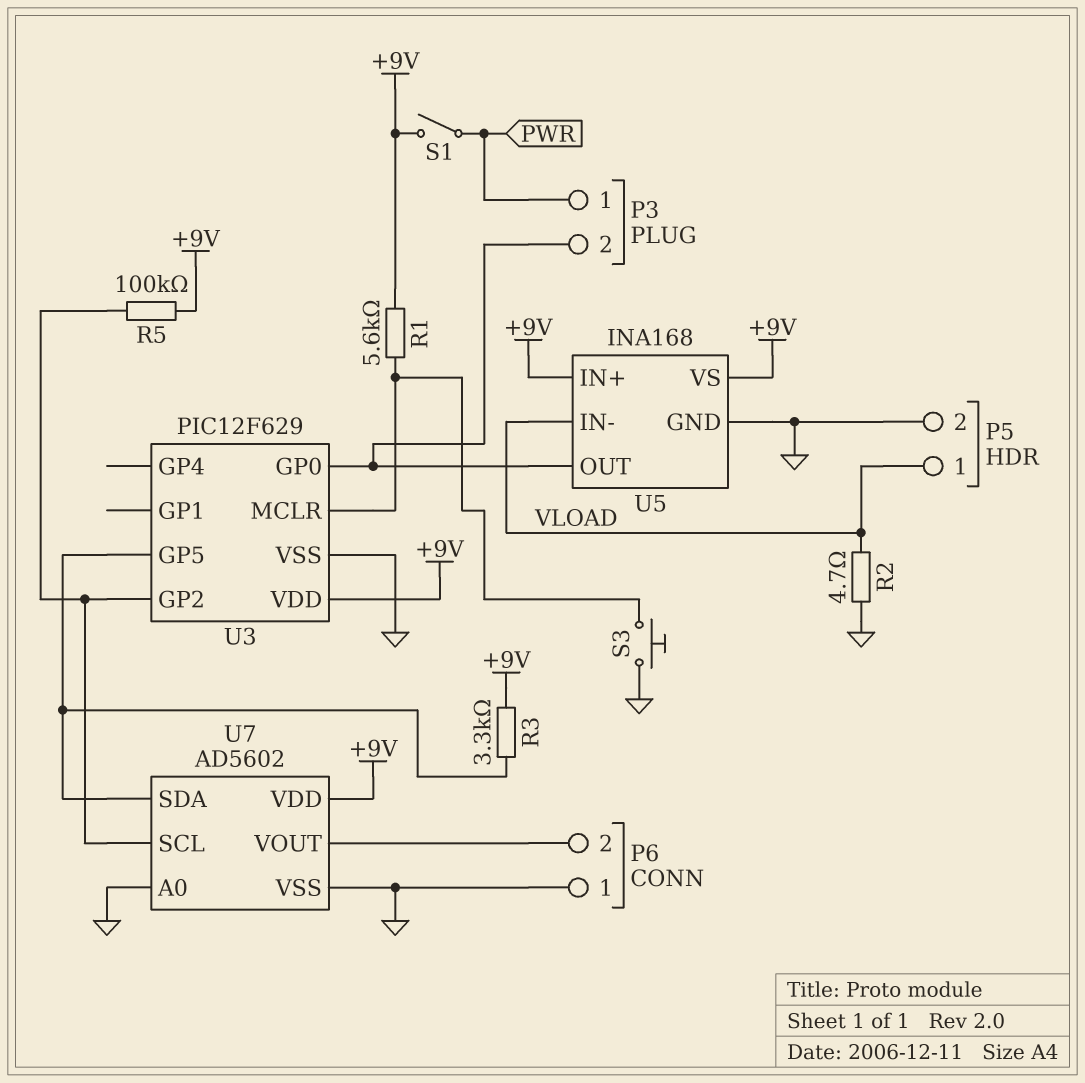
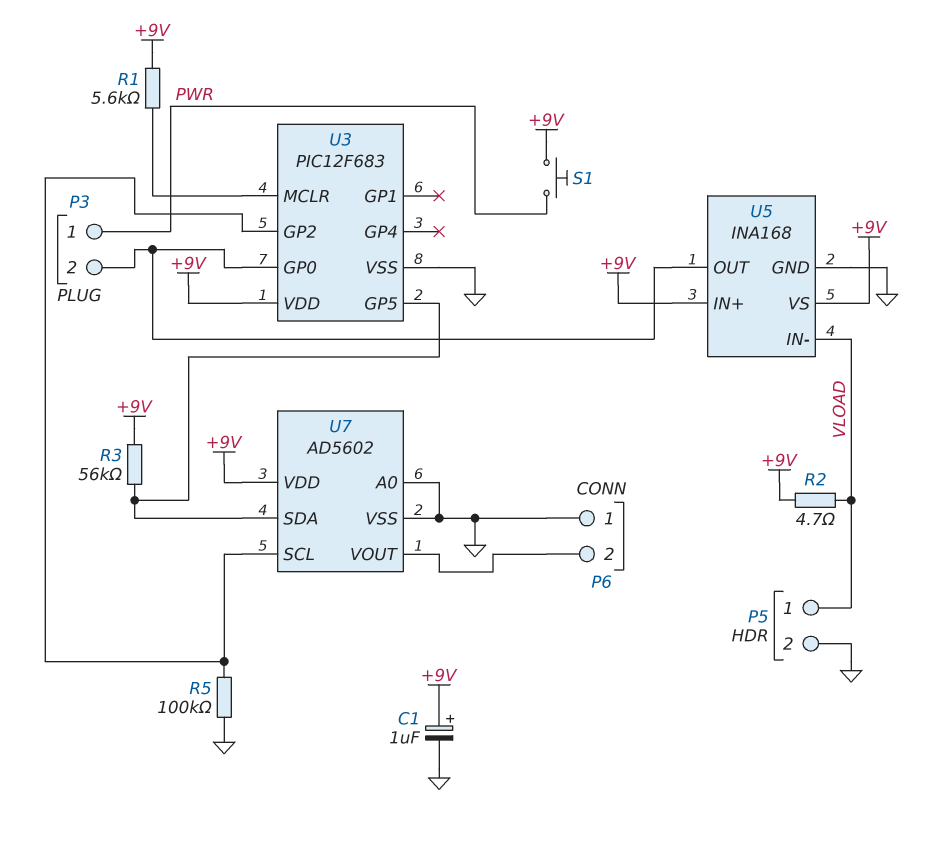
C1: none -> 1uF (plus +9V, minus GND)
R2: 4.7 (GND, VLOAD) -> 4.7 (+9V, VLOAD)
R3: 3.3k (+9V, U3/GP5) -> 56k (+9V, U3/GP5)
R5: 100k (+9V, U3/GP2) -> 100k (GND, U3/GP2)
S1: switch (+9V, PWR) -> button (+9V, PWR)
S3: button (GND, U3/MCLR) -> none
U3: PIC12F629 -> PIC12F683

